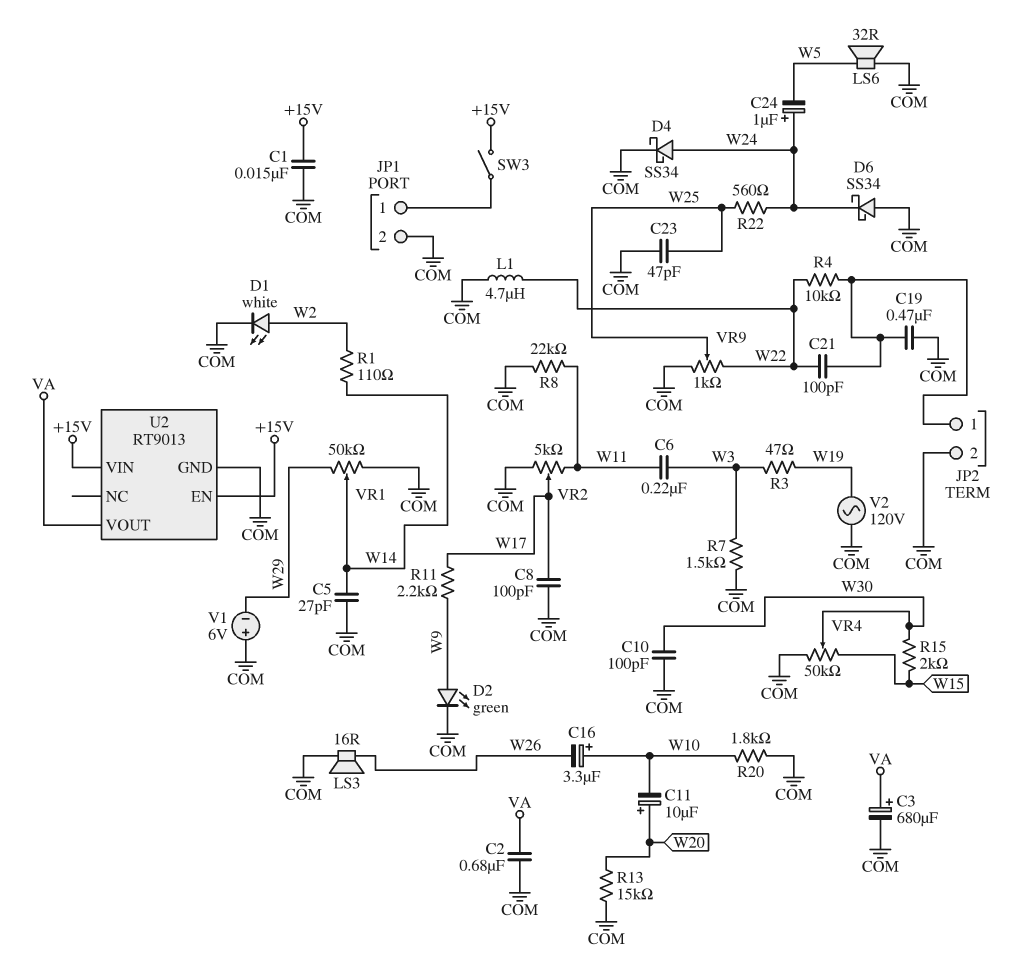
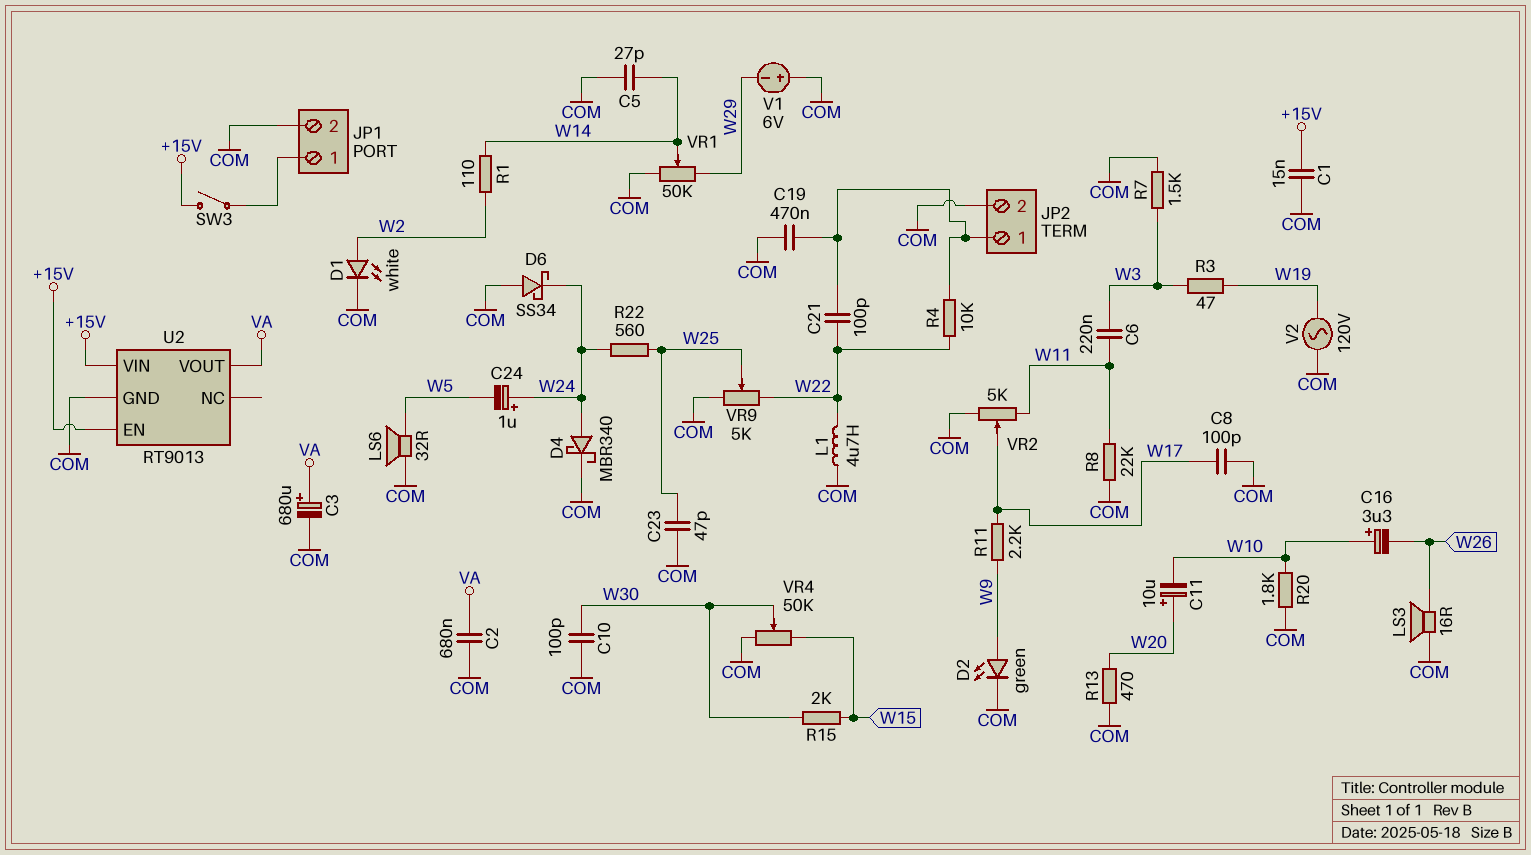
D4: schottky SS34 (A W24, K COM) -> schottky MBR340 (A W24, K COM)
R13: 15k (COM, W20) -> 470 (COM, W20)
VR9: 1k (COM, W22, wiper W25) -> 5k (COM, W22, wiper W25)

